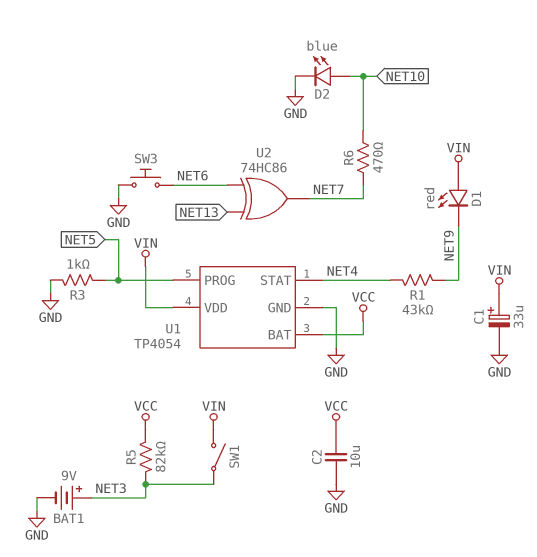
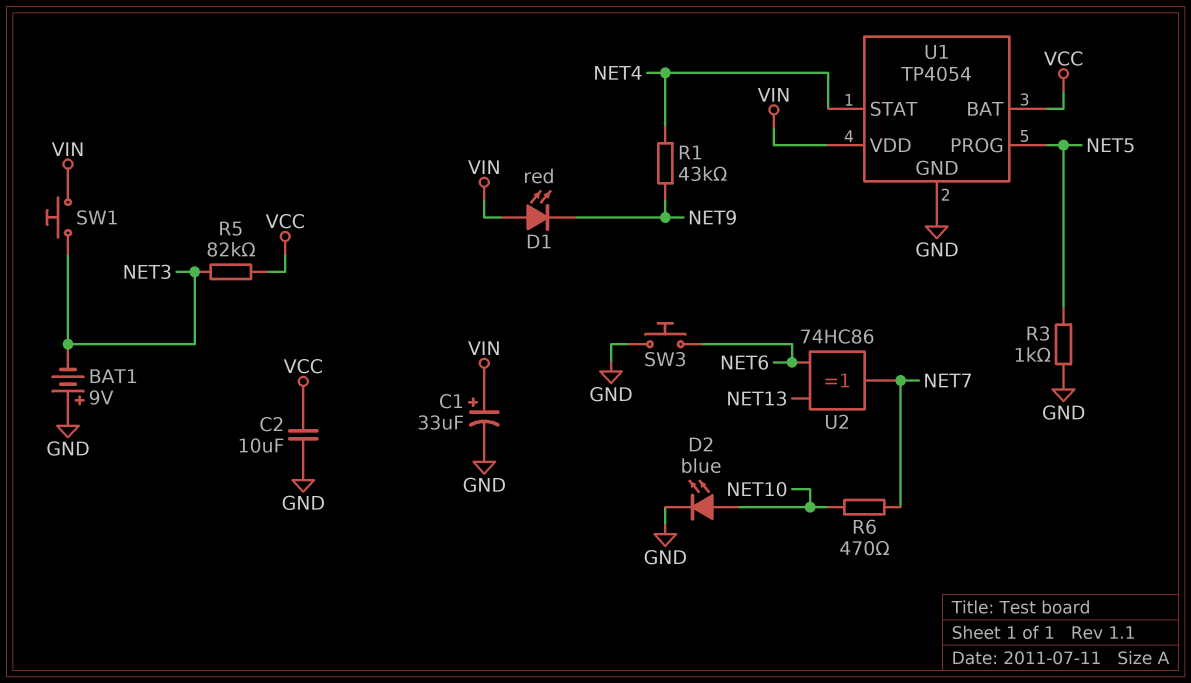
BAT1: 9V (plus NET3, minus GND) -> 9V (plus GND, minus NET3)
SW1: switch (NET3, VIN) -> button (NET3, VIN)

